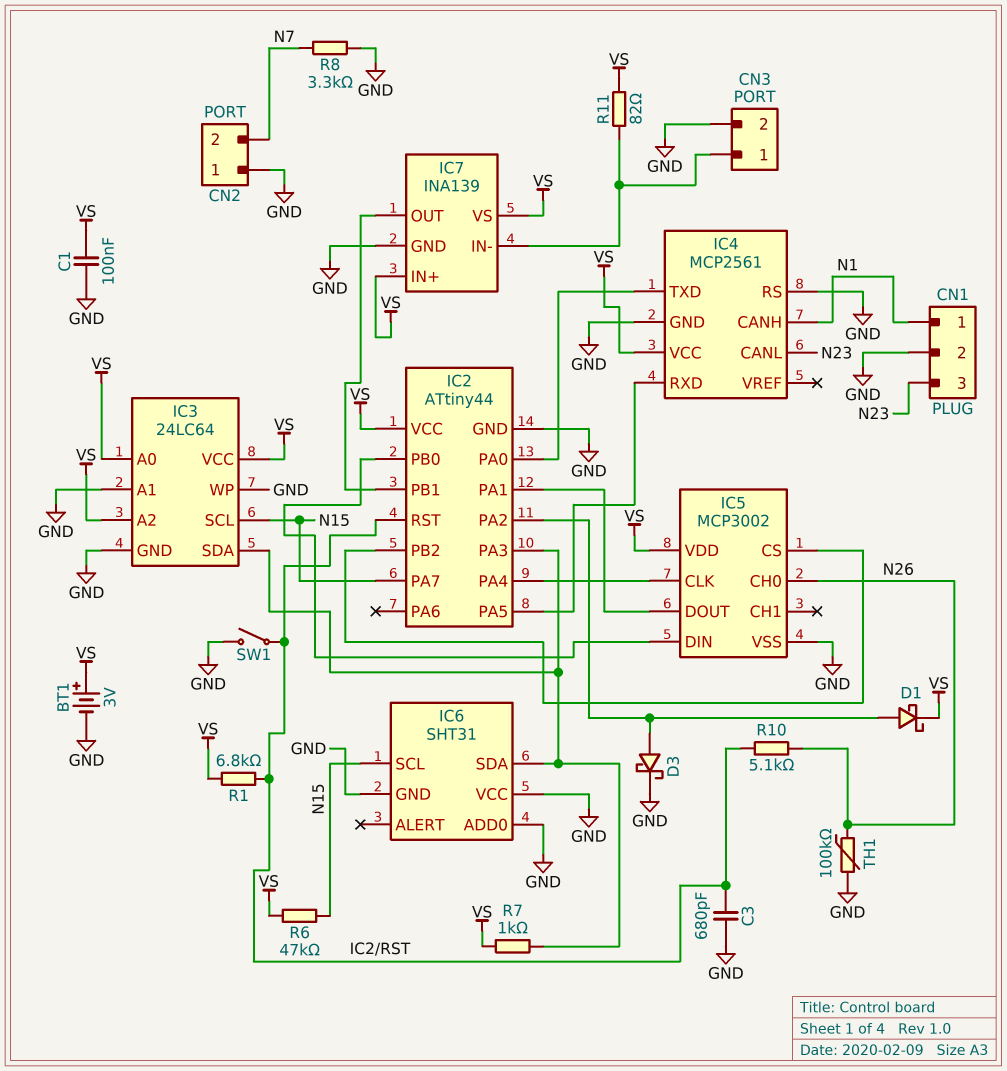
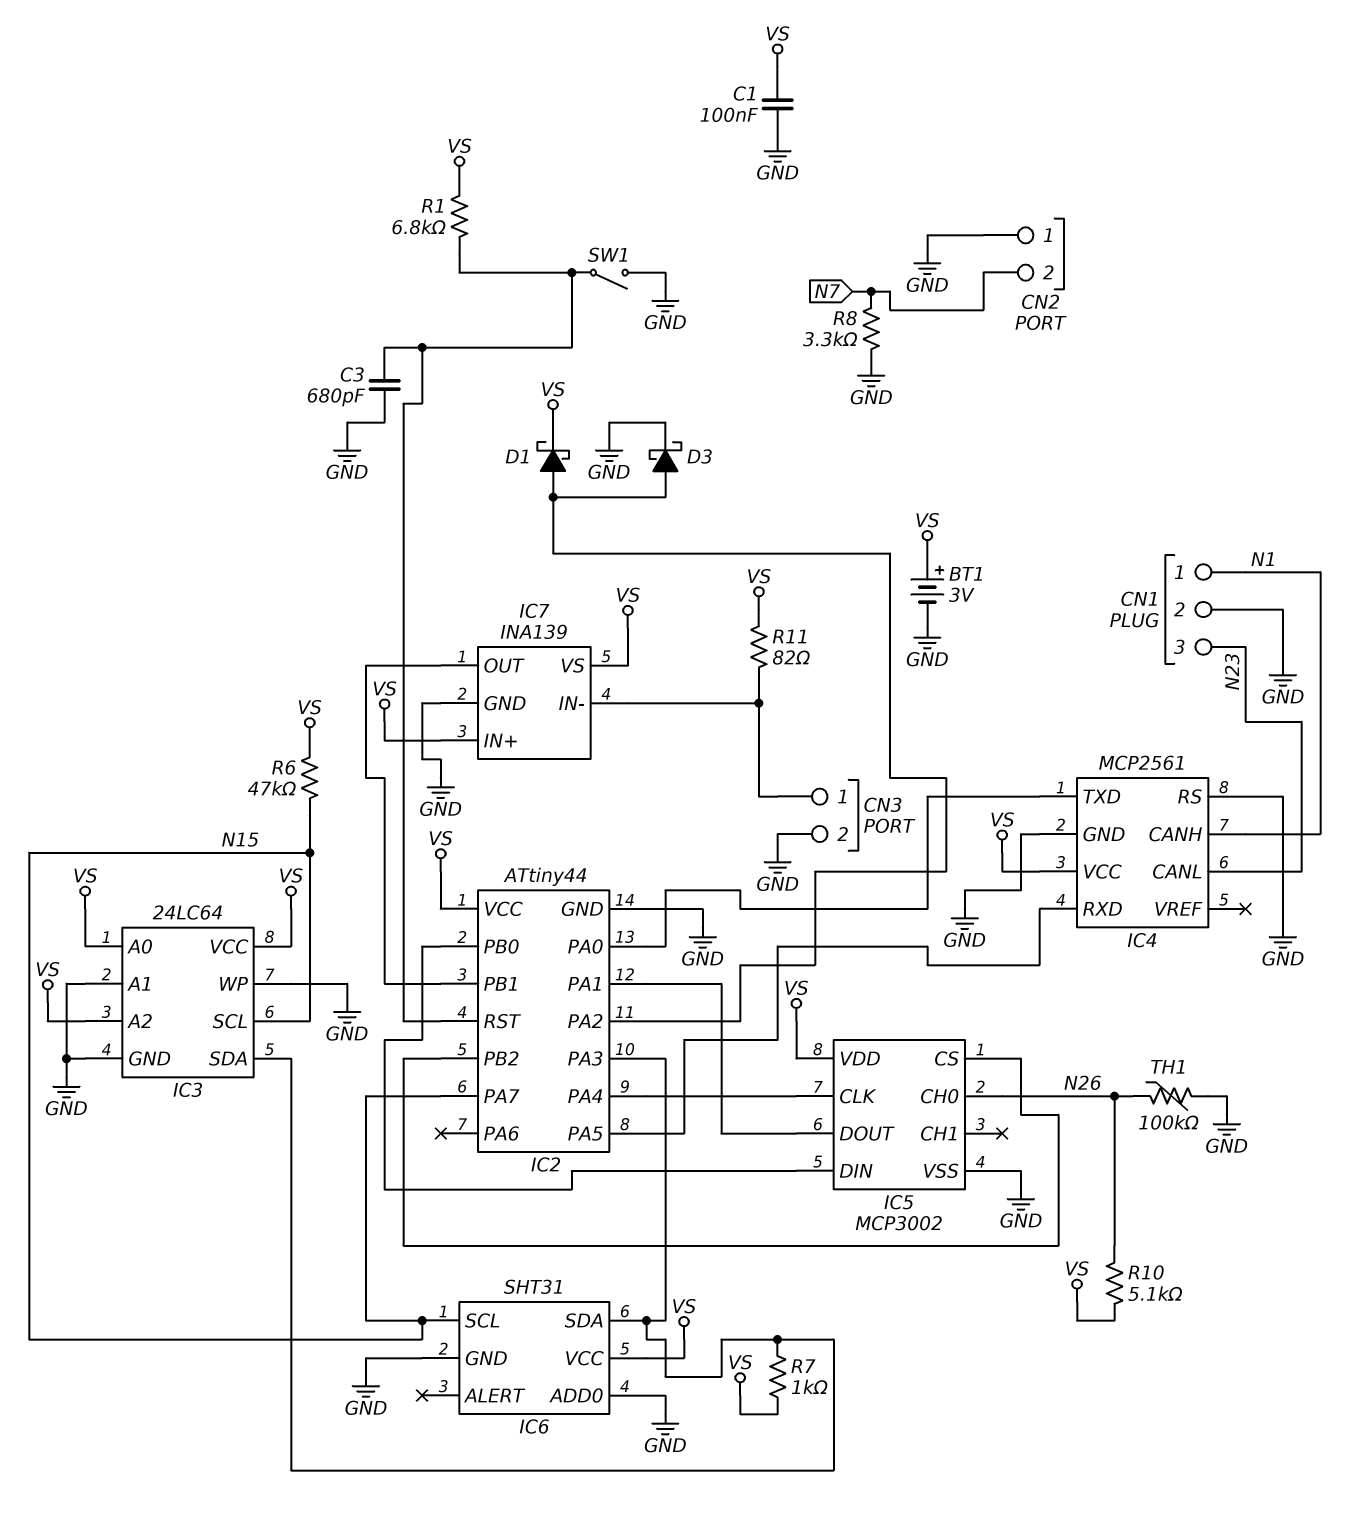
IC6 pin VCC: GND -> VS
R10: 5.1k (IC2/RST, N26) -> 5.1k (N26, VS)

